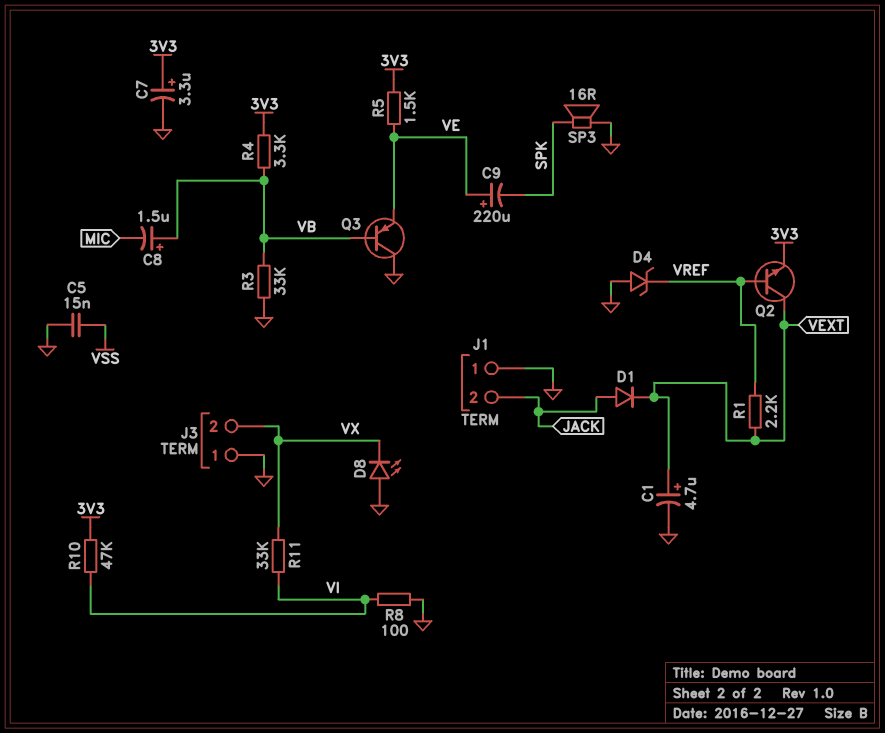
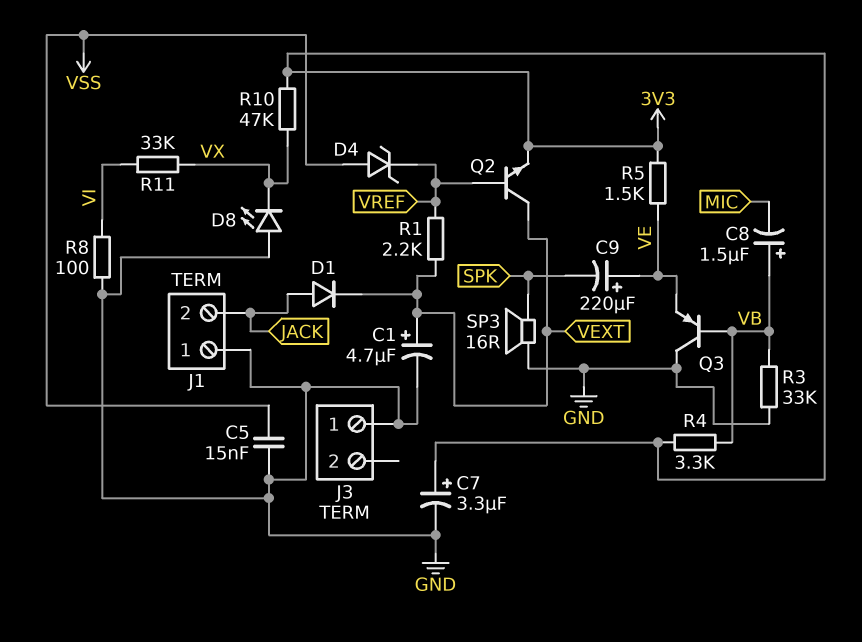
D4: zener (A GND, K VREF) -> zener (A VSS, K VREF)
J3 pin 2: VX -> none
R10: 47k (3V3, VI) -> 47k (3V3, VX)

